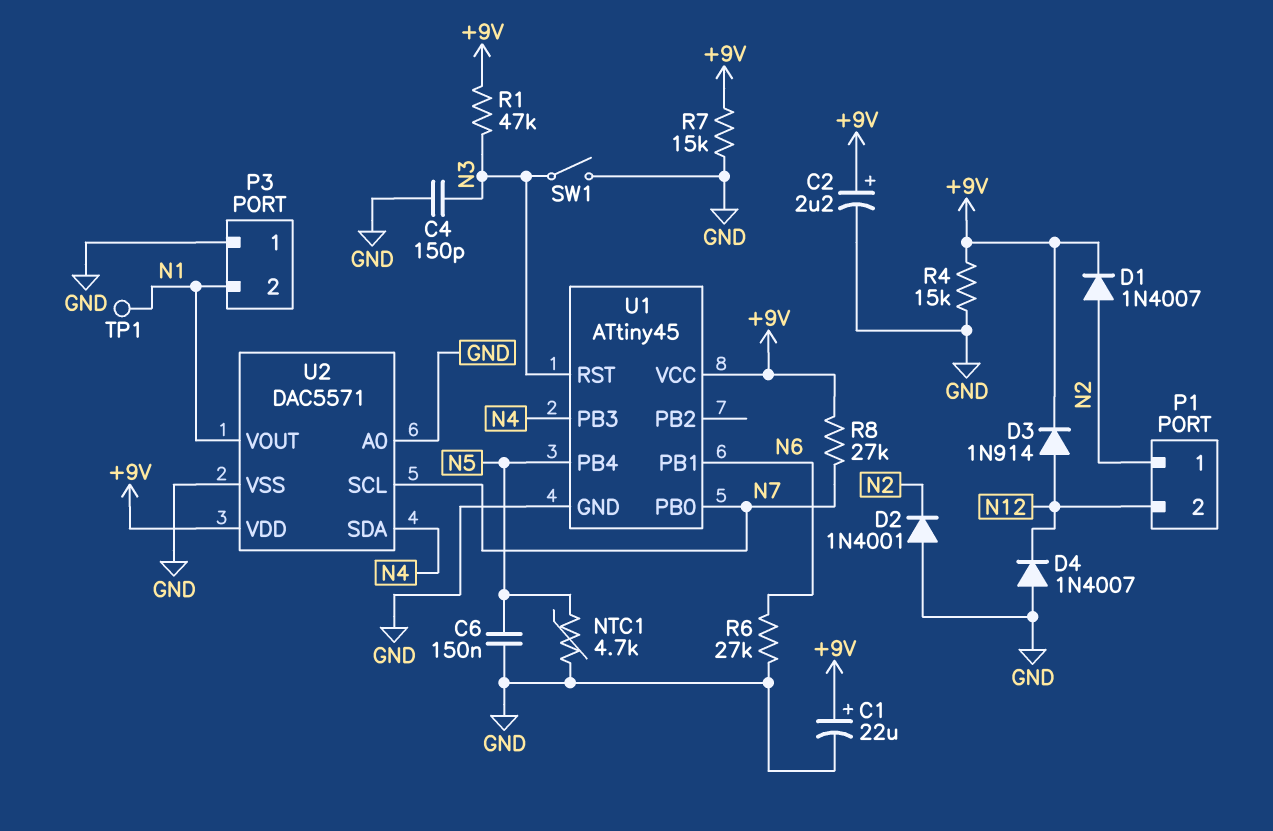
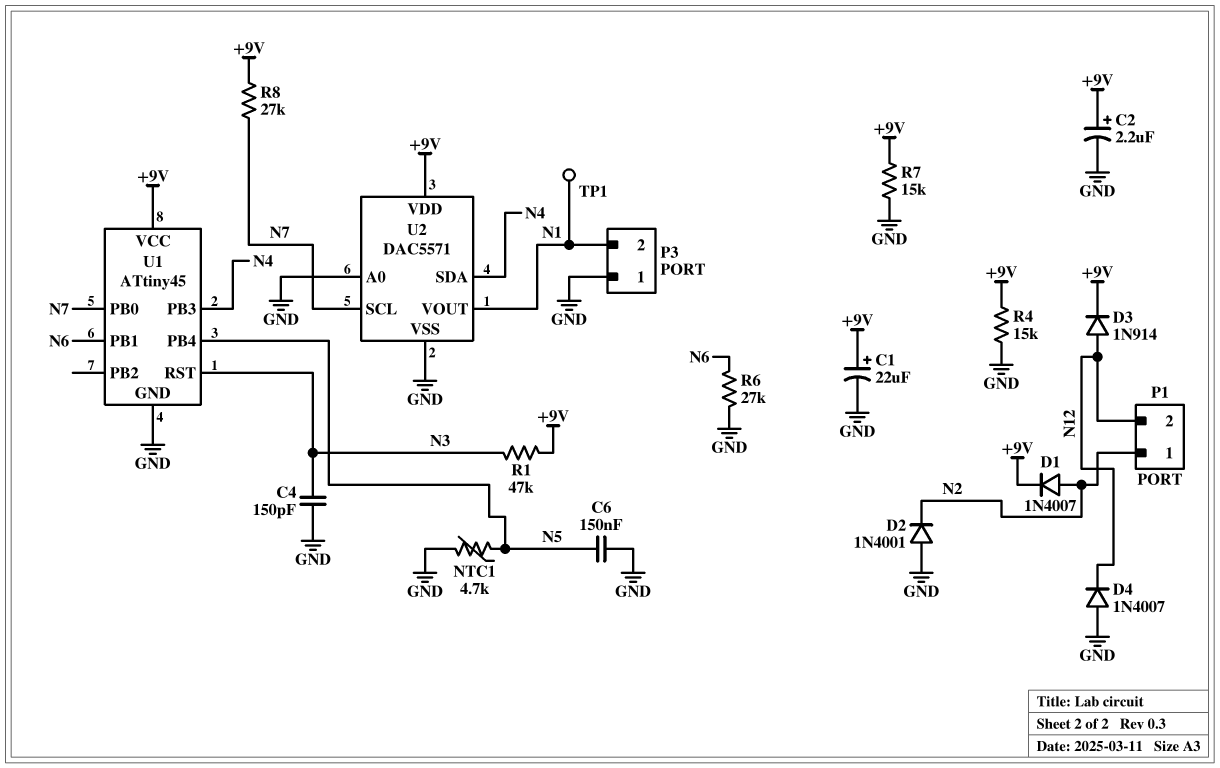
SW1: switch (GND, N3) -> none

